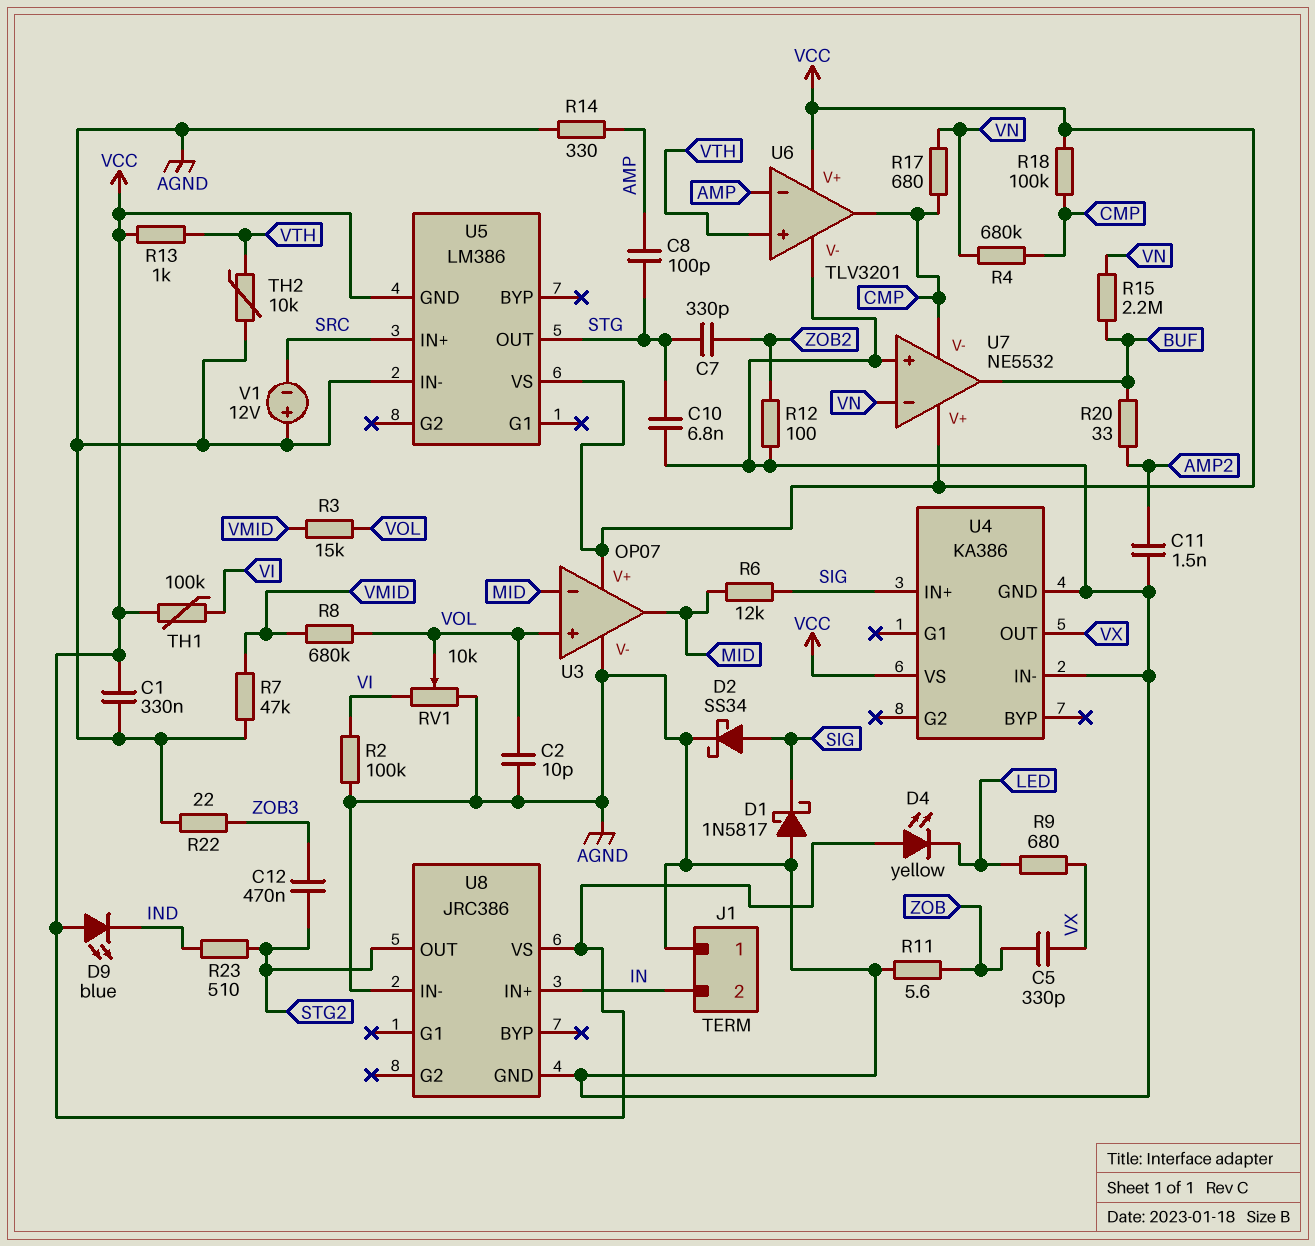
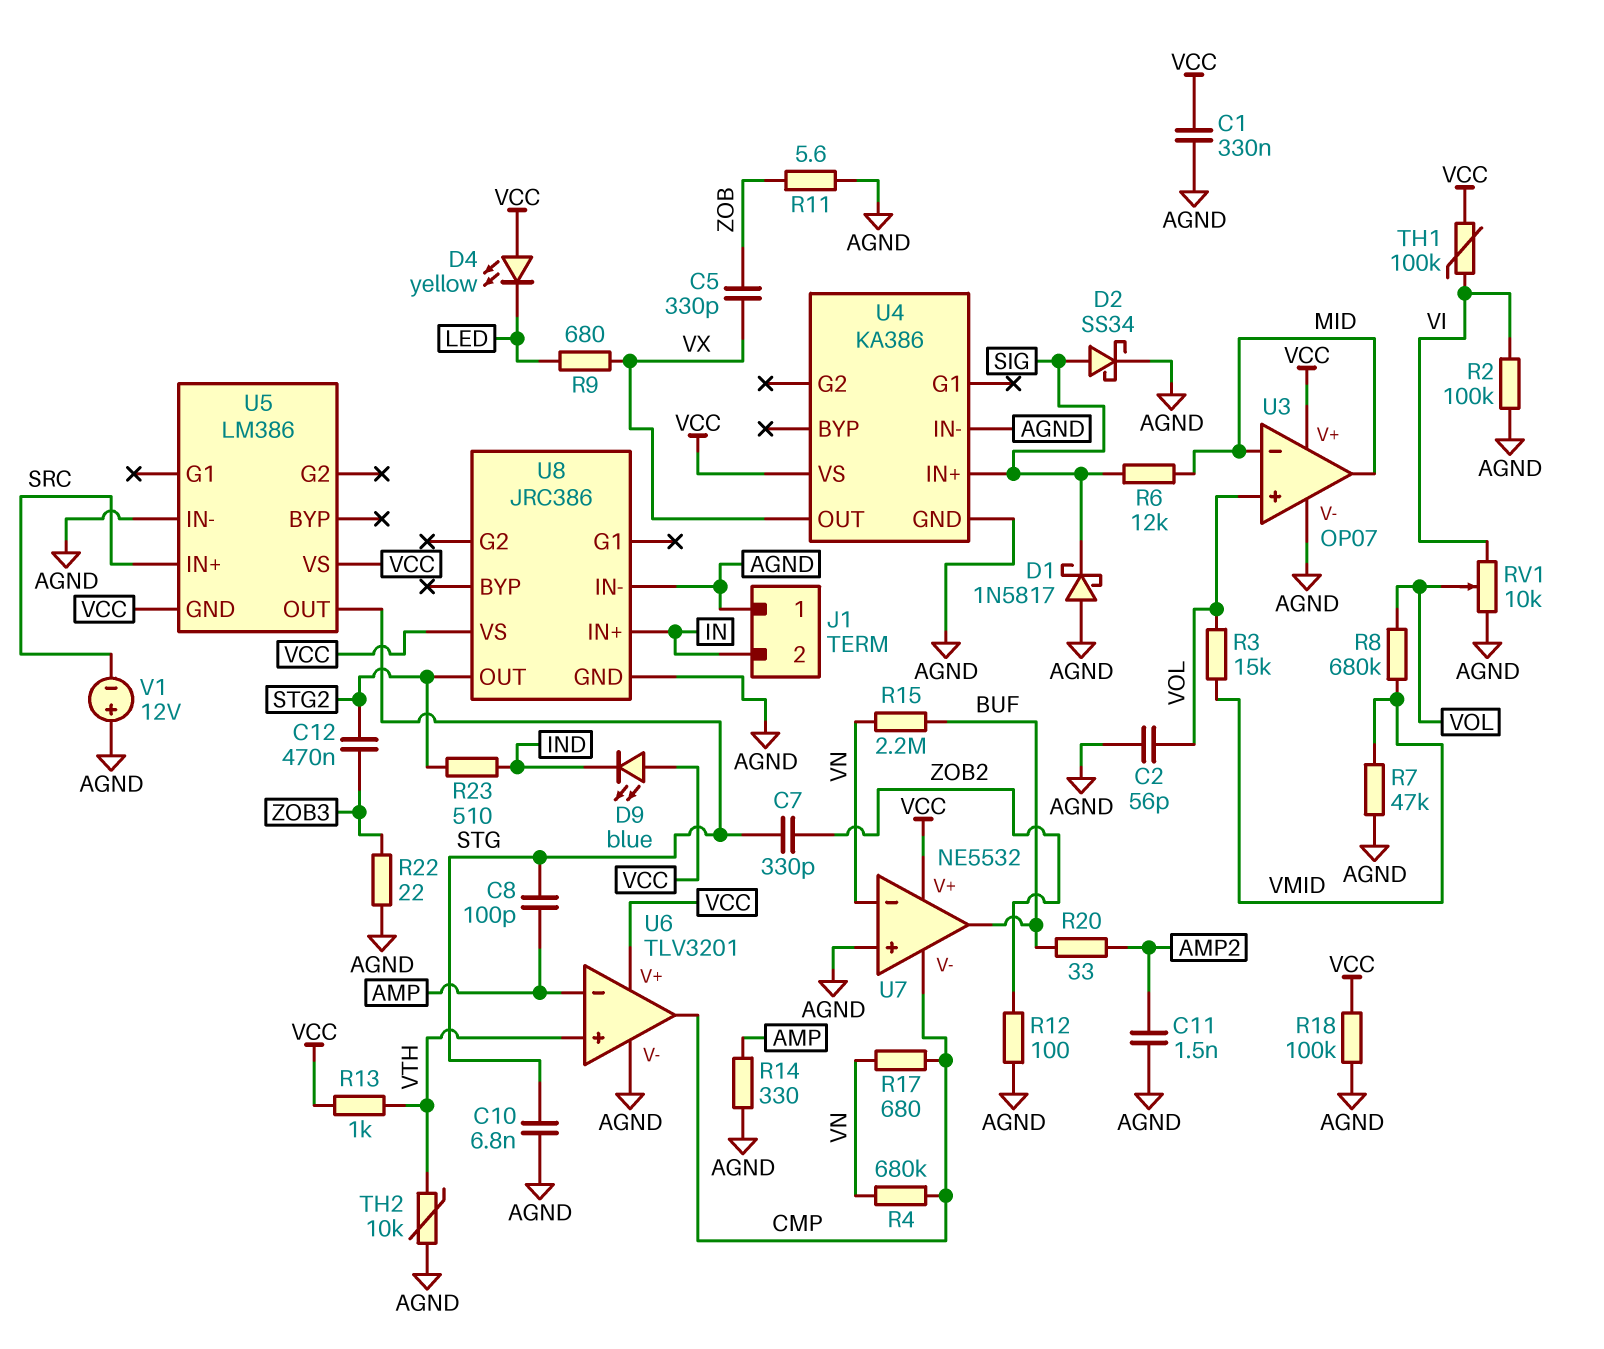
C2: 10pF (AGND, VOL) -> 56pF (AGND, VOL)
R18: 100k (CMP, VCC) -> 100k (AGND, VCC)

